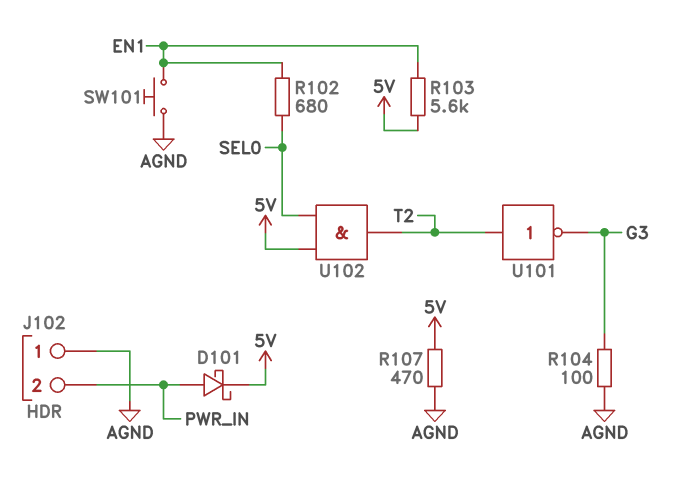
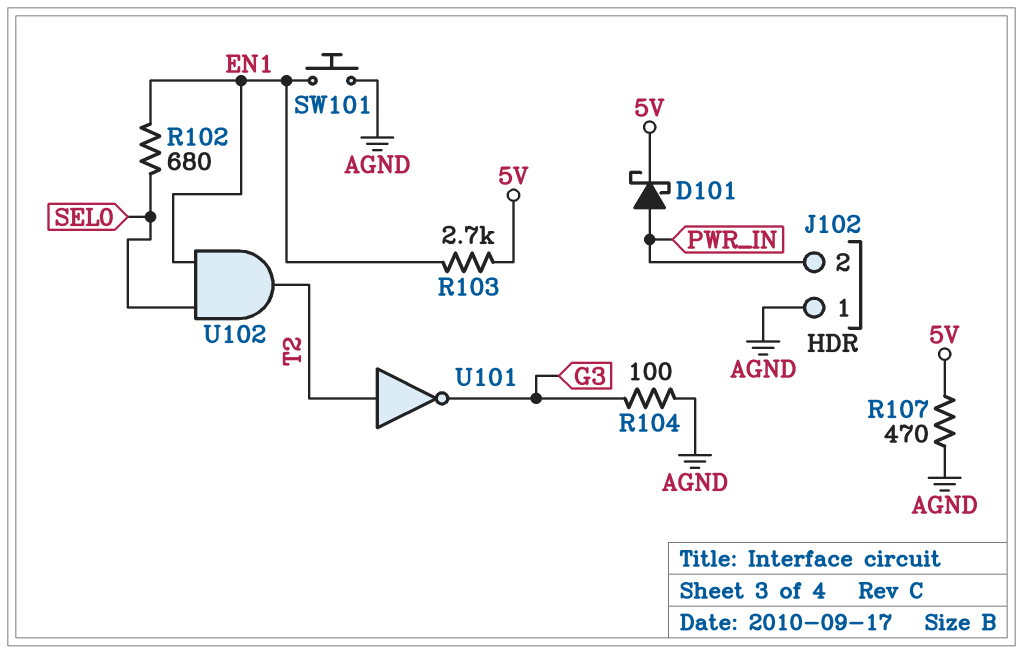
R103: 5.6k (5V, EN1) -> 2.7k (5V, EN1)
U102: AND (in 5V, in SEL0, out T2) -> AND (in EN1, in SEL0, out T2)

